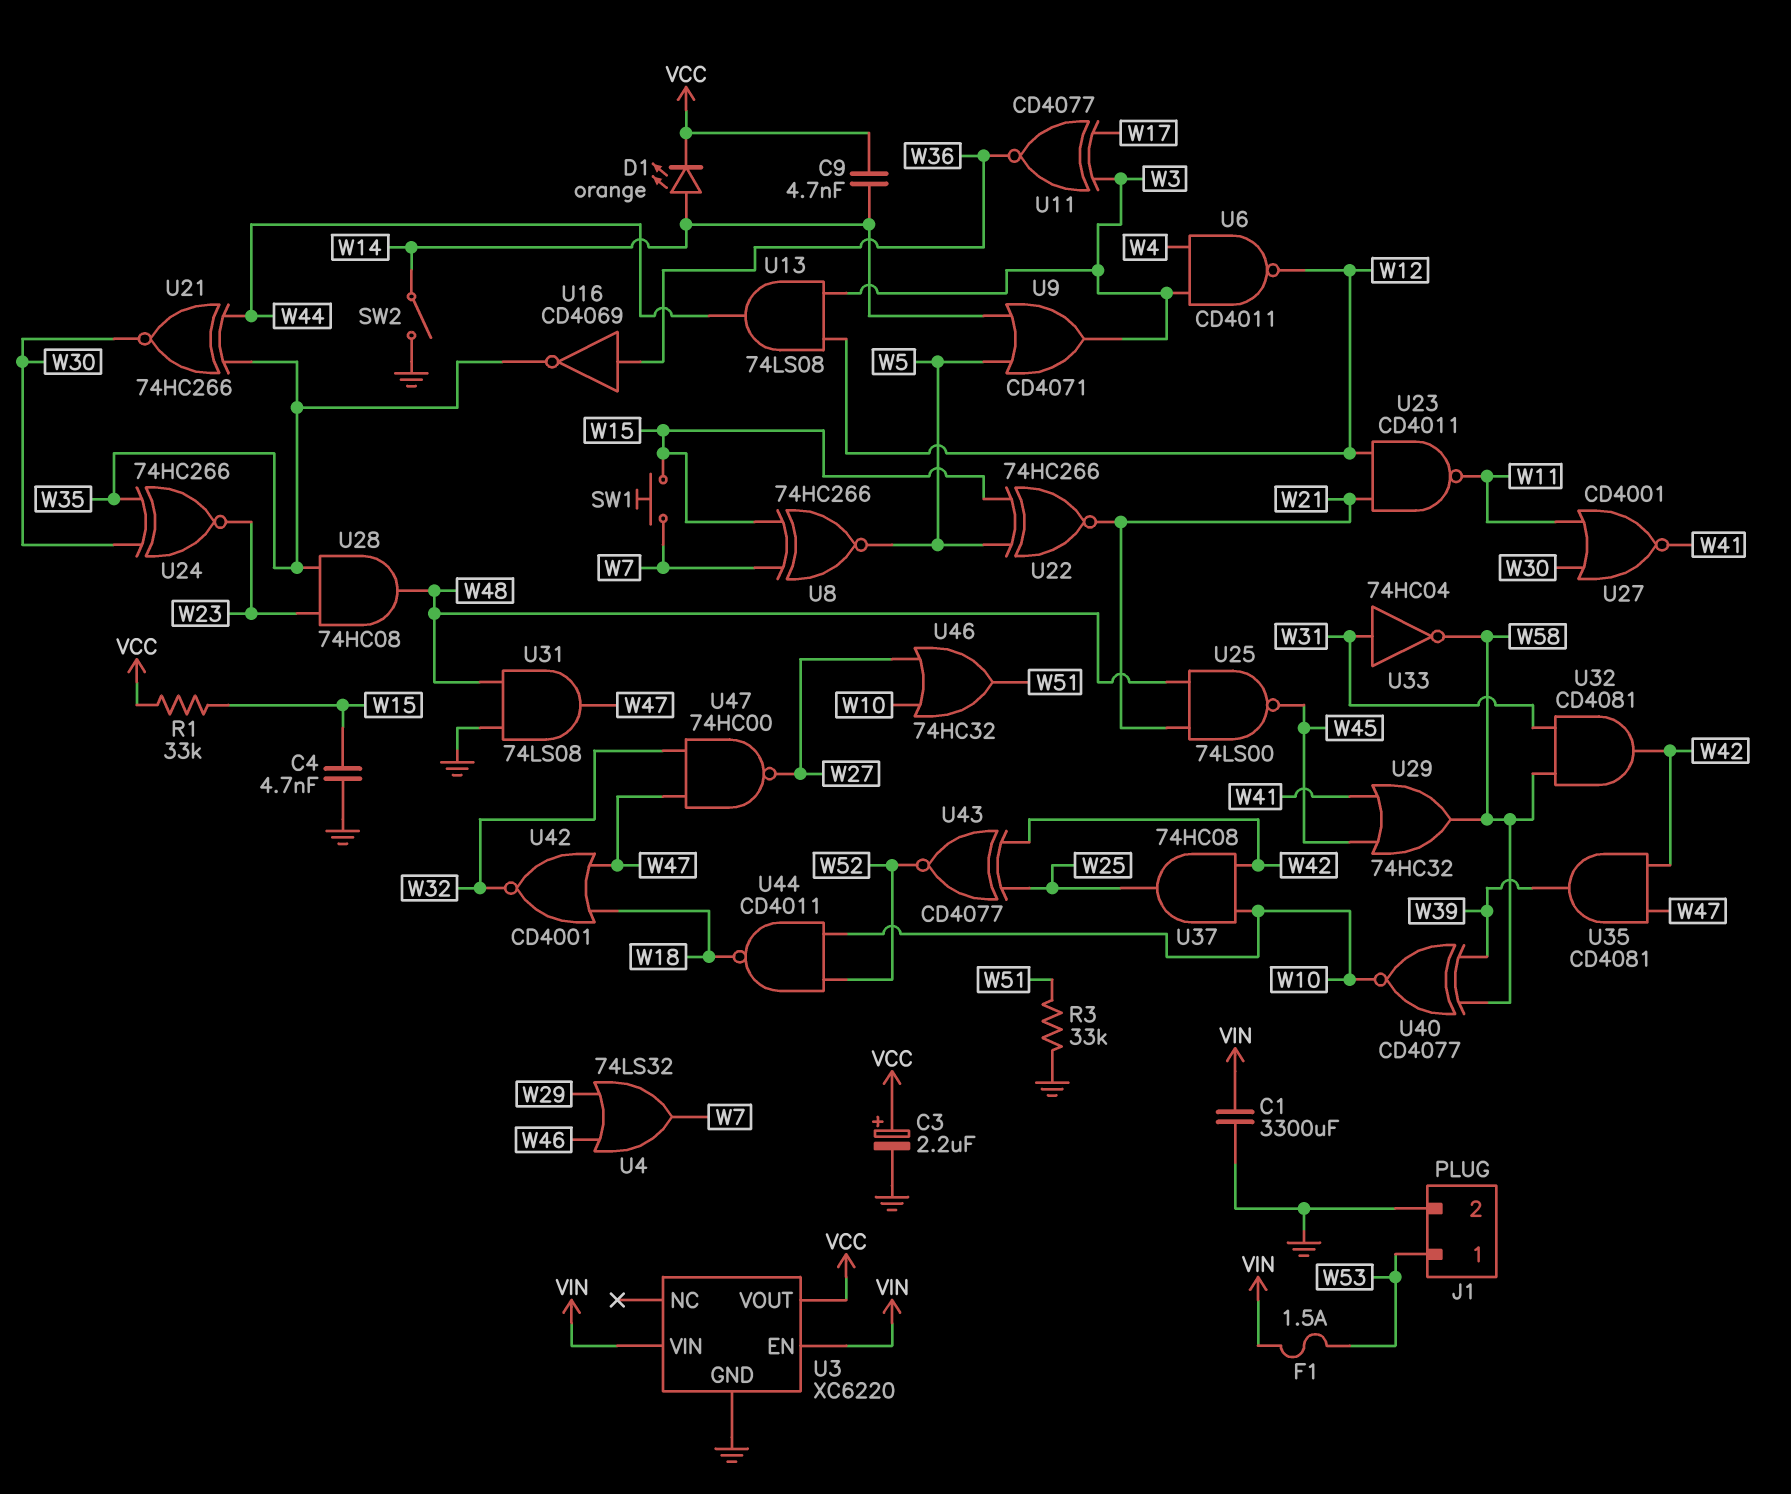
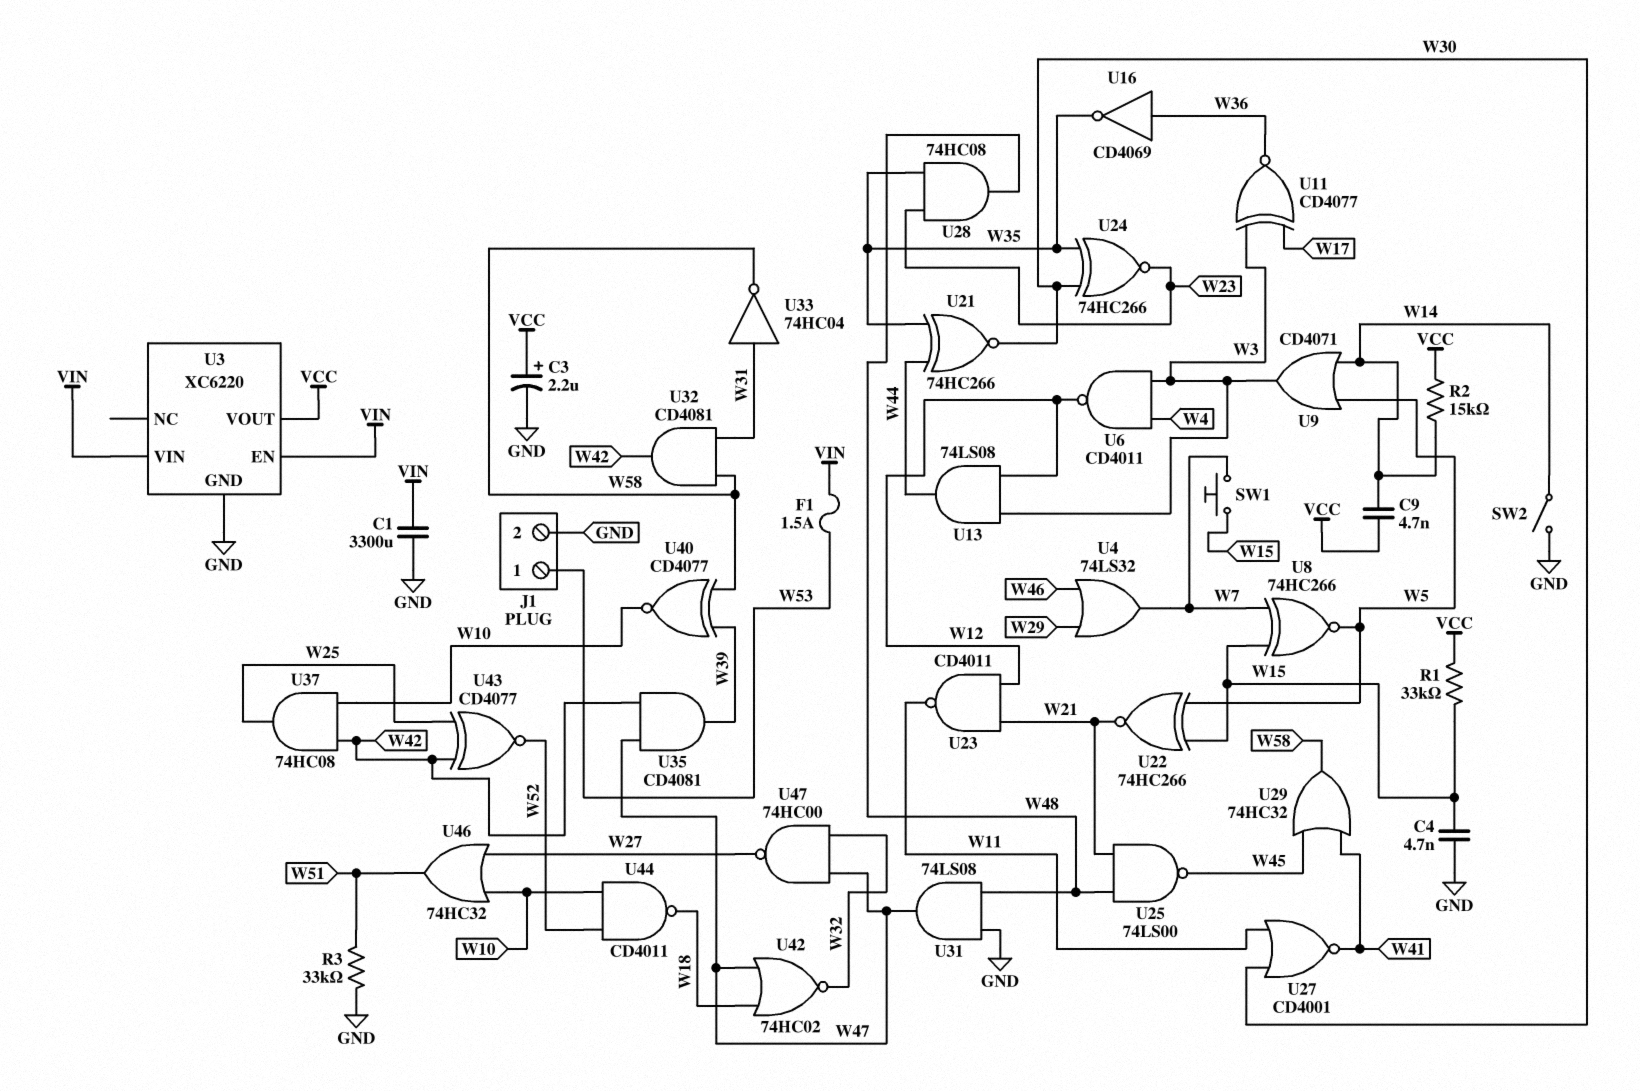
D1: LED orange (A W14, K VCC) -> none
R2: none -> 15k (VCC, W14)
U42: NOR CD4001 (in W18, in W47, out W32) -> NOR 74HC02 (in W18, in W47, out W32)

